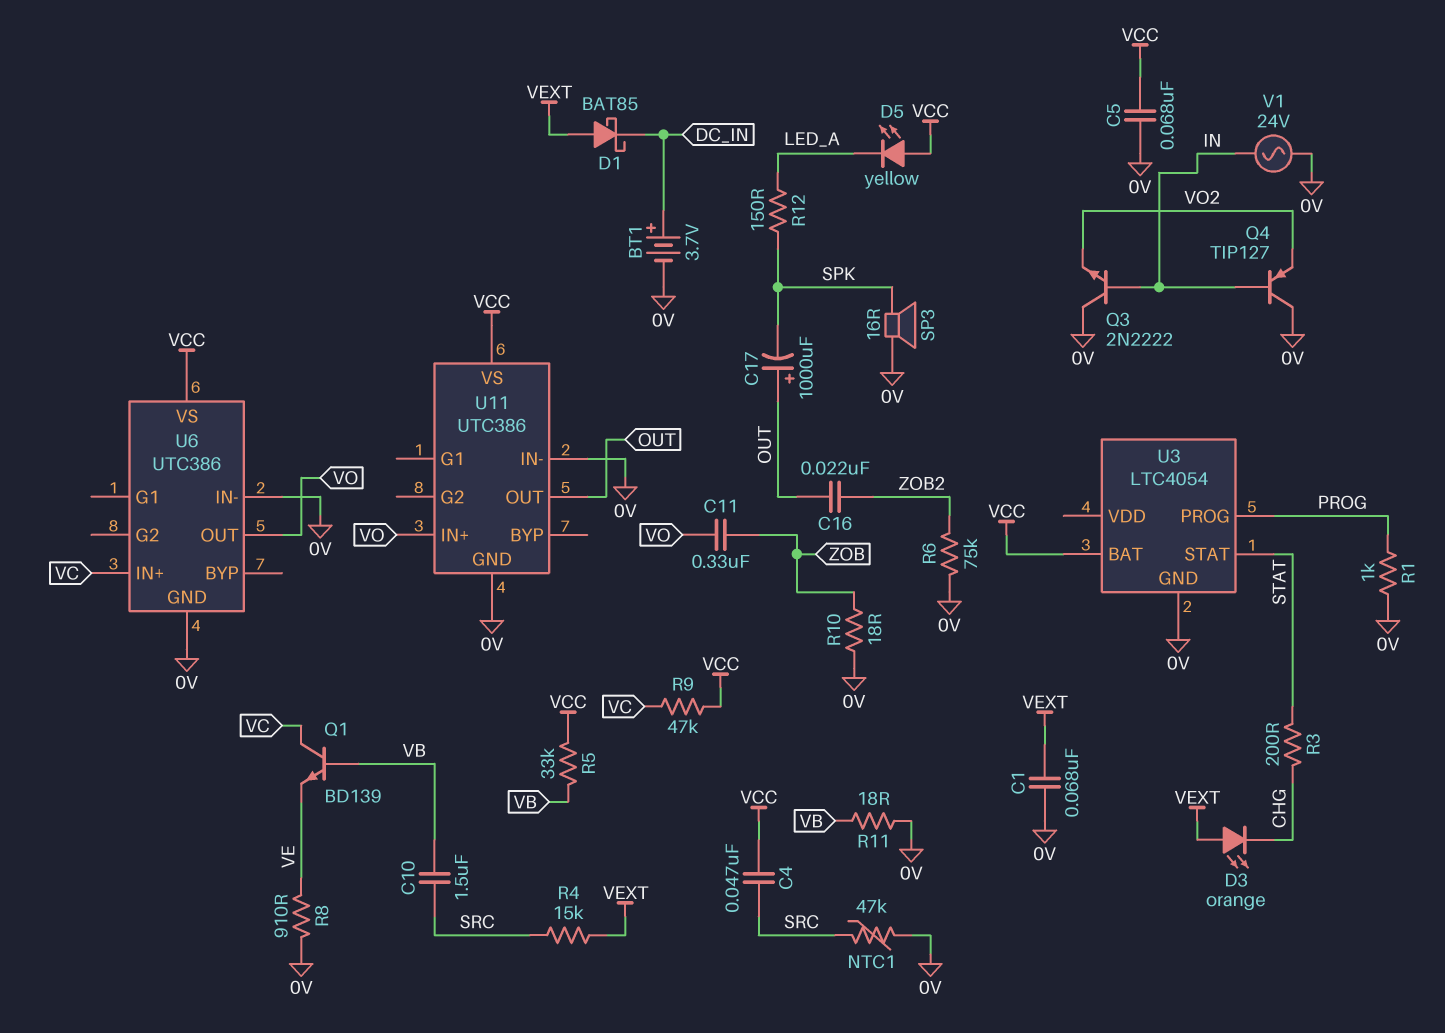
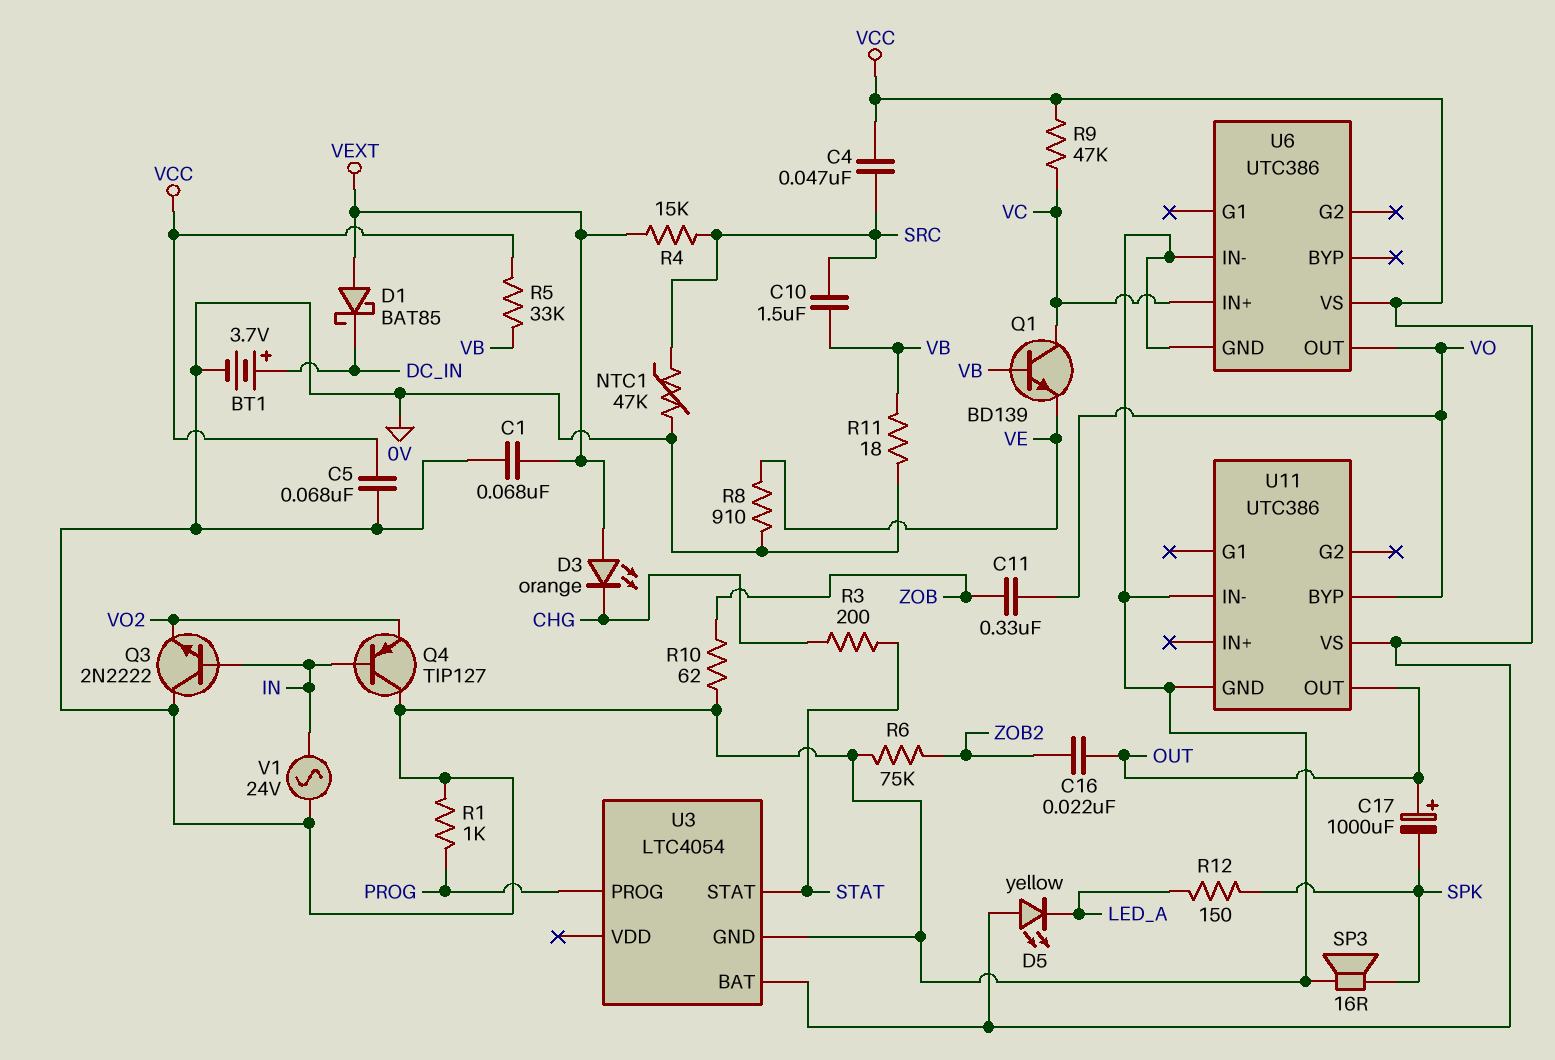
R10: 18 (0V, ZOB) -> 62 (0V, ZOB)
U11 pin BYP: none -> VO
U11 pin IN+: VO -> none

